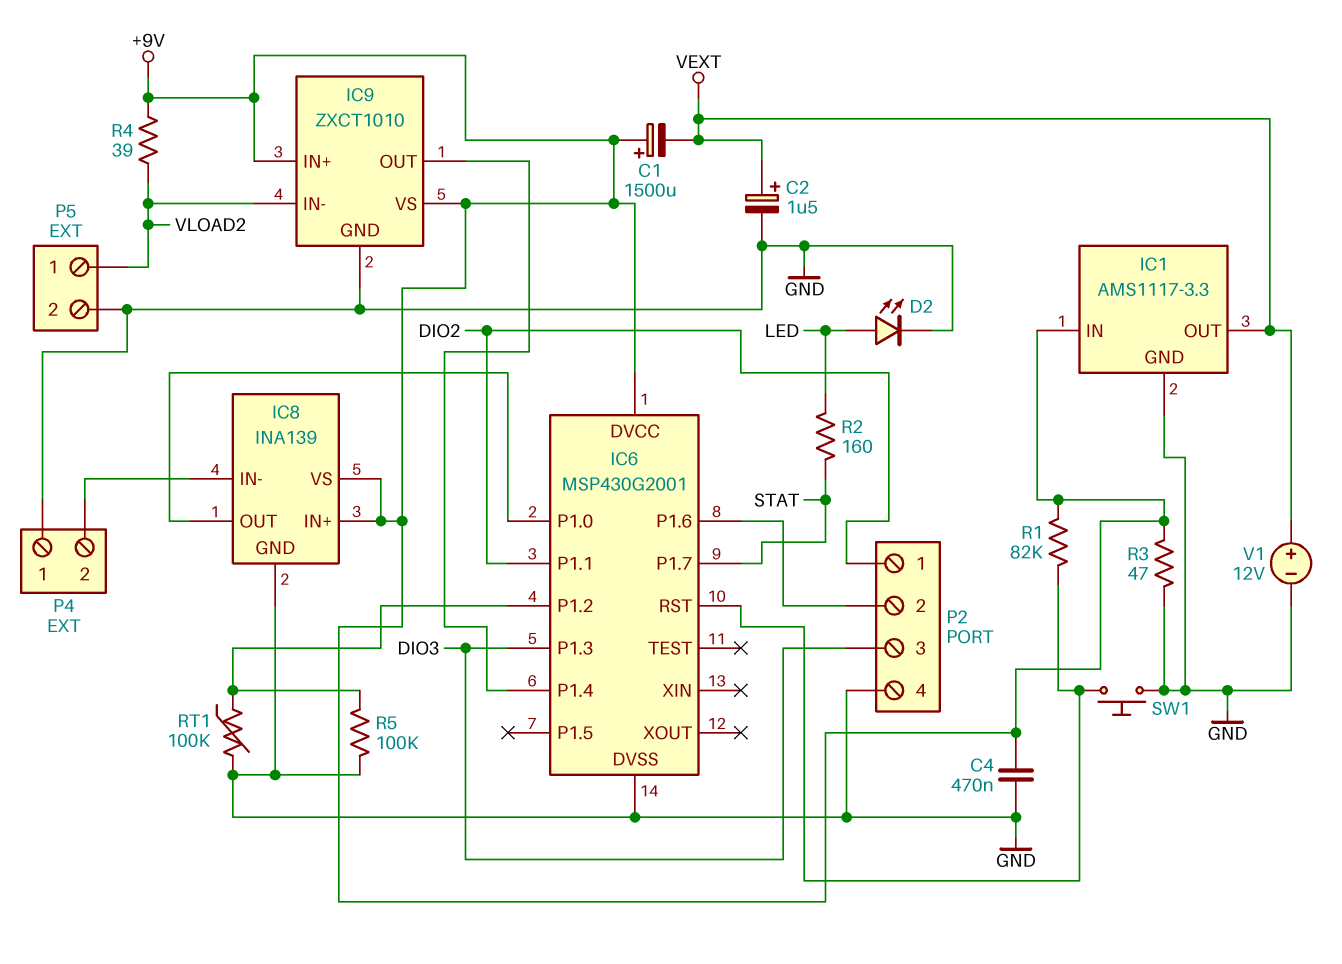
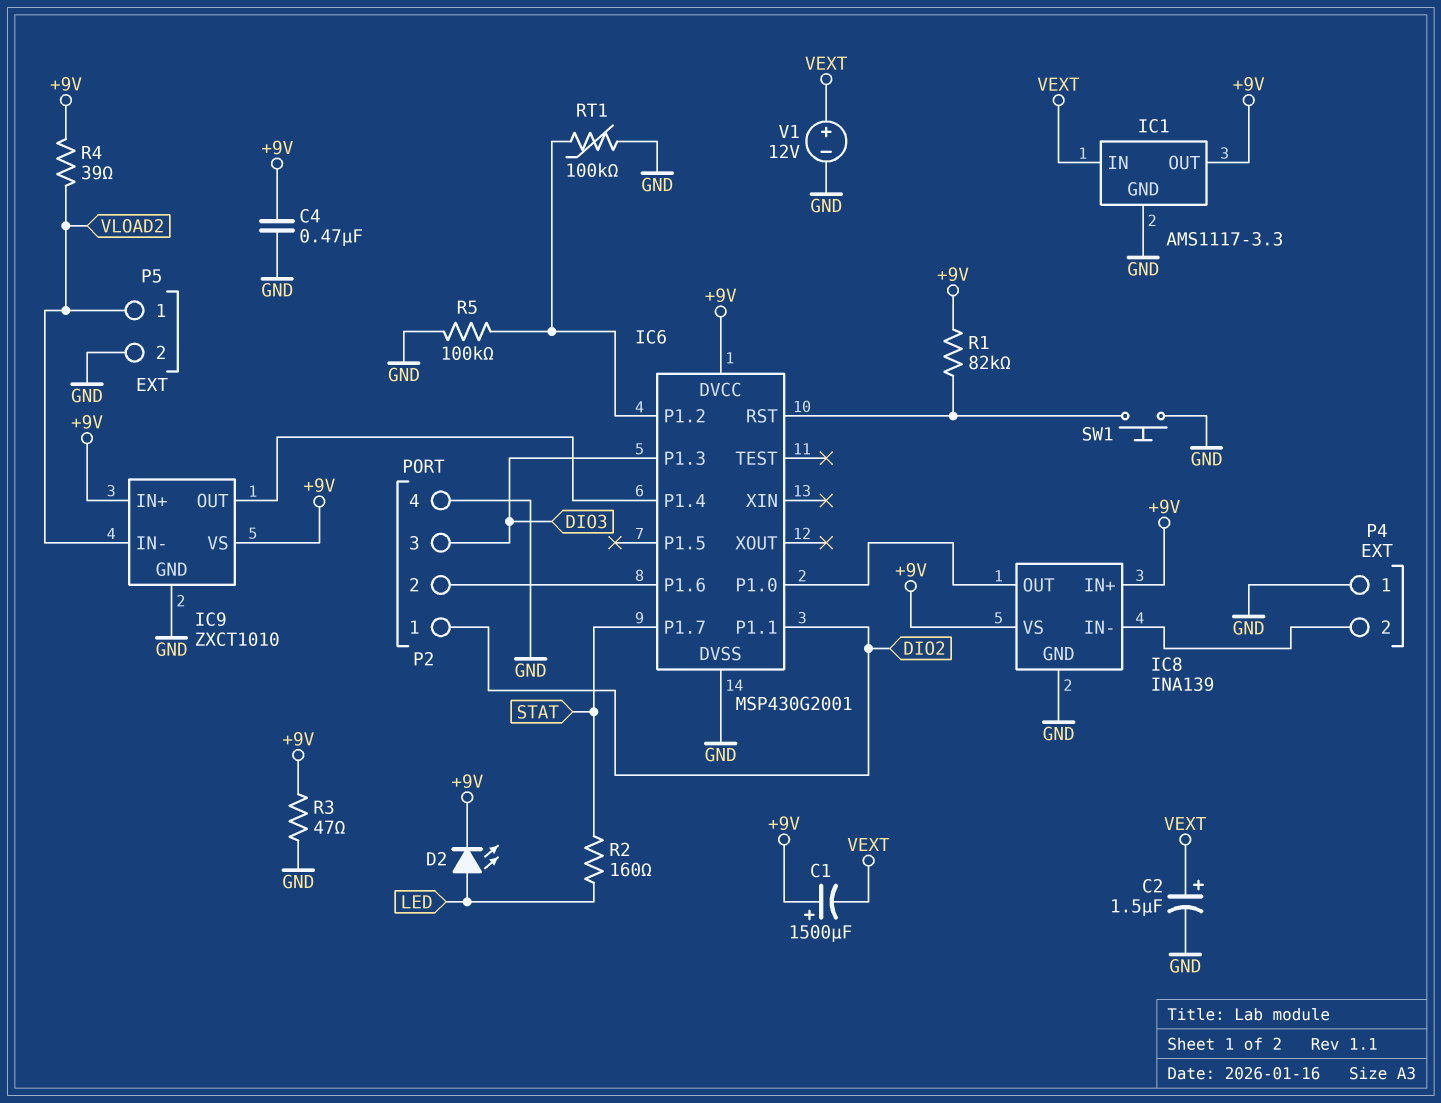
D2: LED (A LED, K GND) -> LED (A LED, K +9V)
IC1 pin IN: +9V -> VEXT
IC1 pin OUT: VEXT -> +9V

